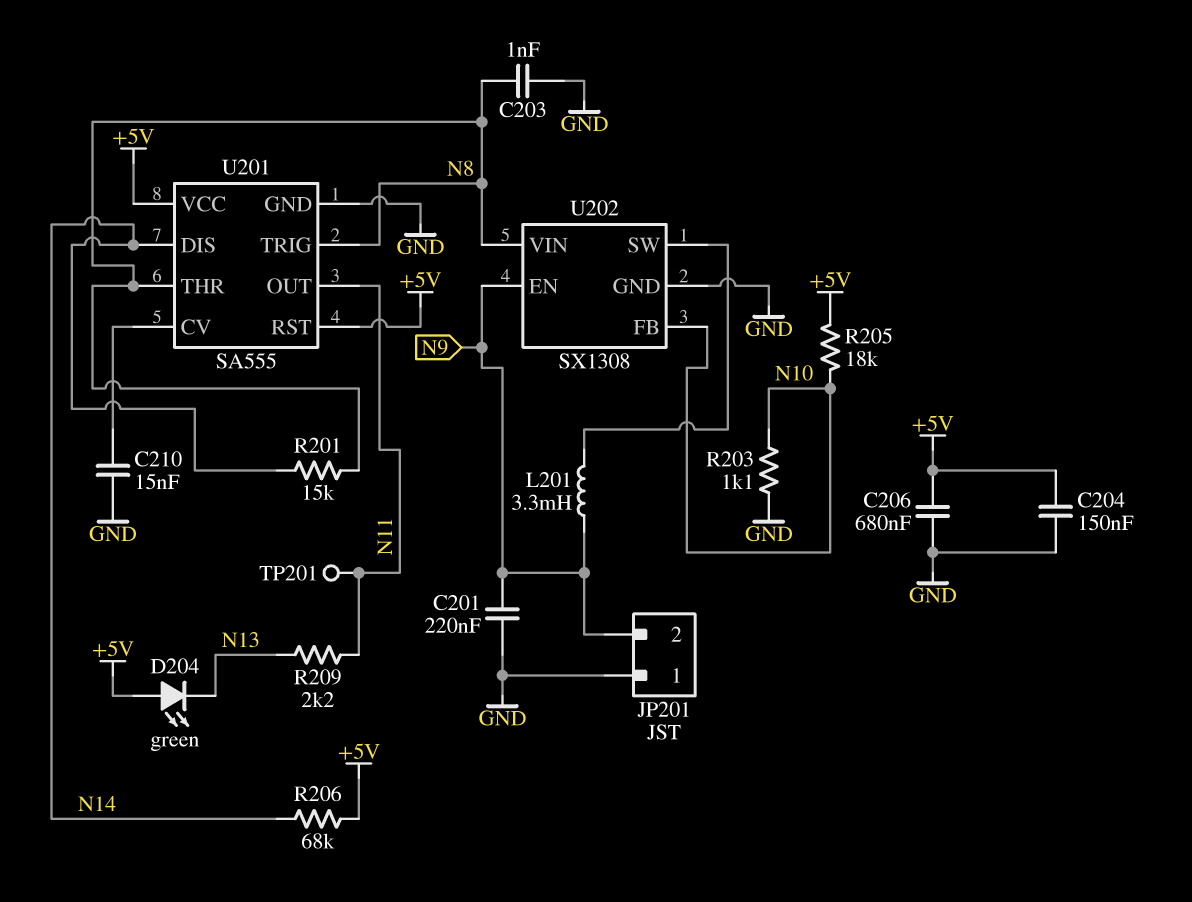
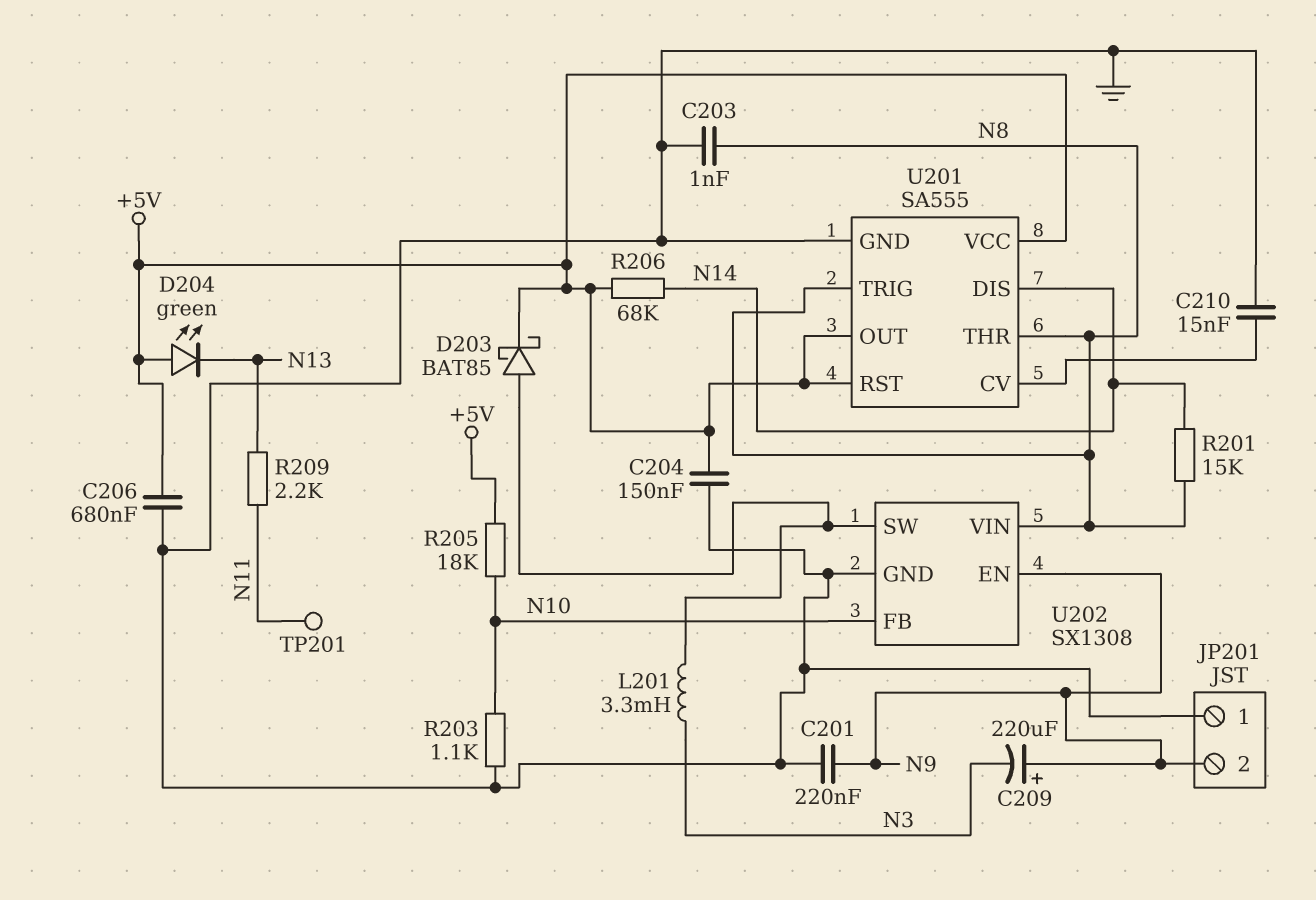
C209: none -> 220uF (plus N9, minus N3)
D203: none -> schottky BAT85 (A U202/SW, K +5V)
L201: 3.3mH (N9, U202/SW) -> 3.3mH (N3, U202/SW)
U201 pin OUT: N11 -> +5V

